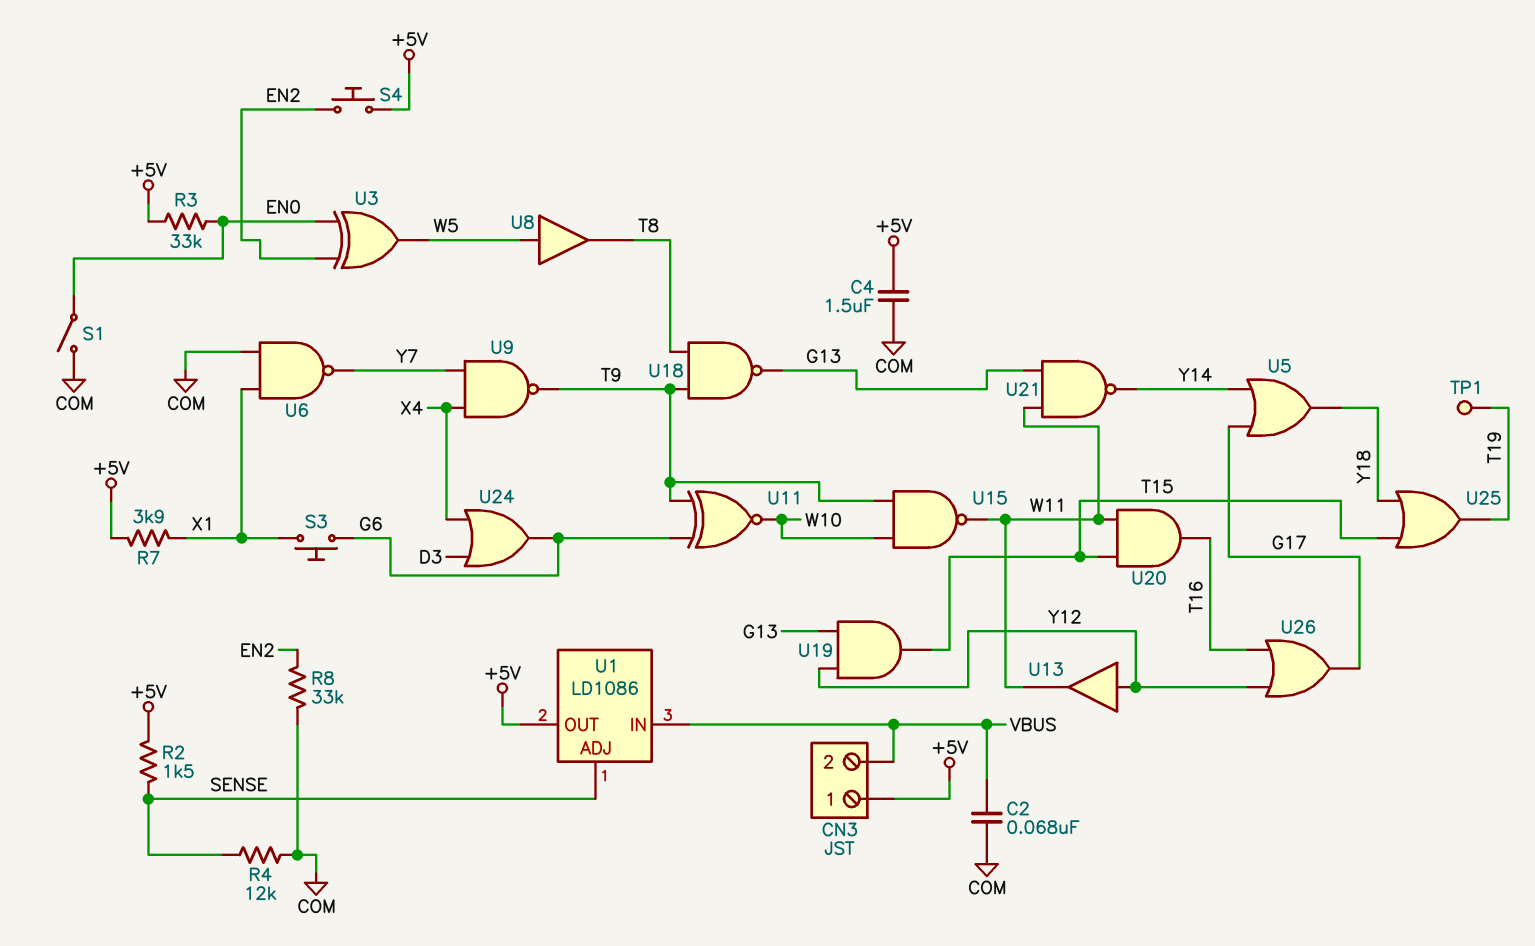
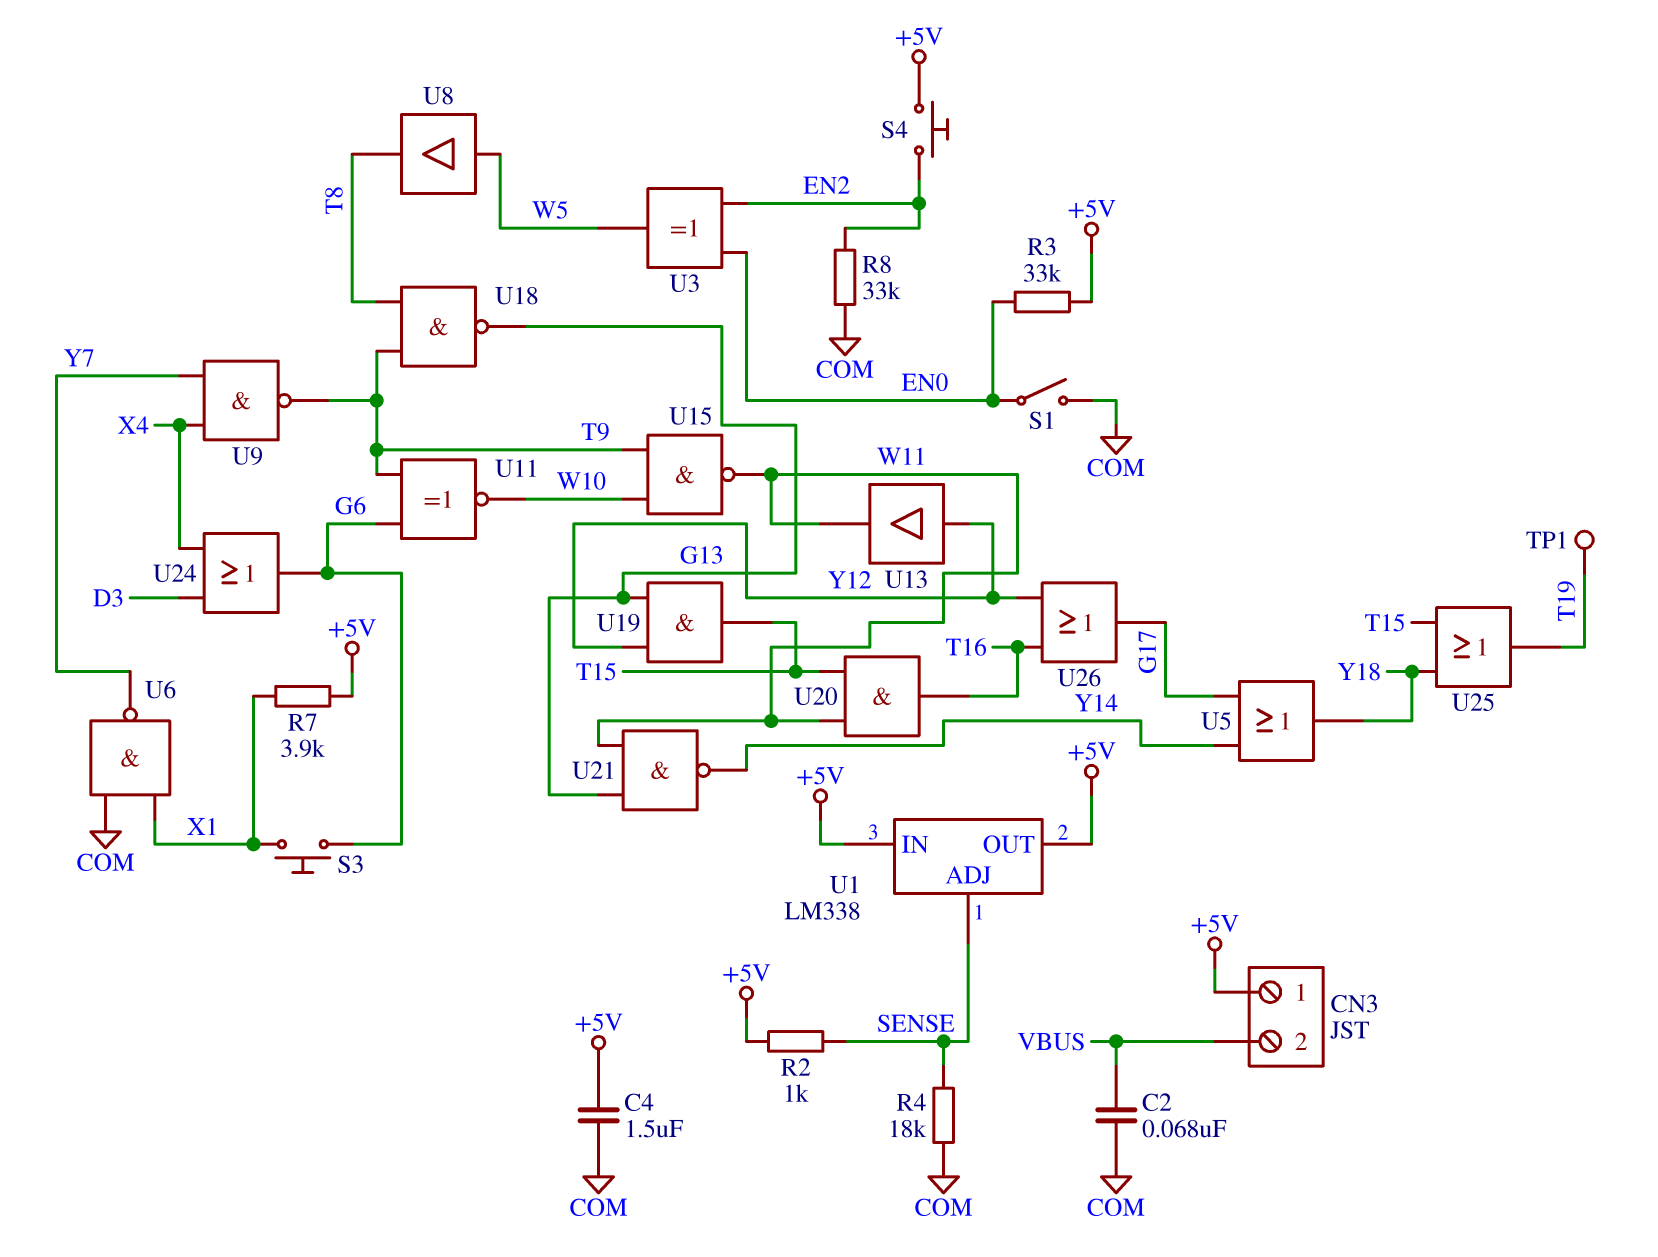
R2: 1.5k (+5V, SENSE) -> 1k (+5V, SENSE)
R4: 12k (COM, SENSE) -> 18k (COM, SENSE)
U1: LD1086 -> LM338
U1 pin IN: VBUS -> +5V

